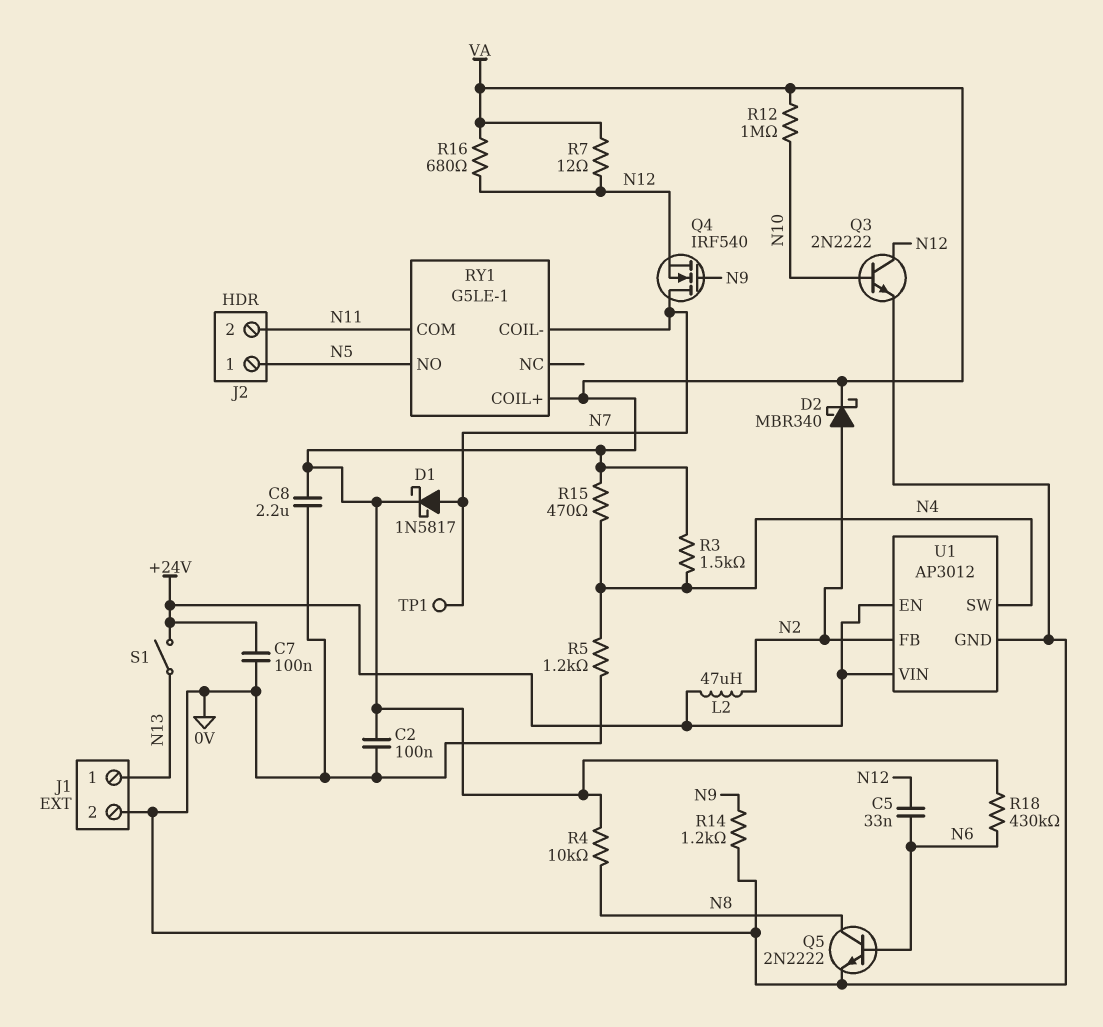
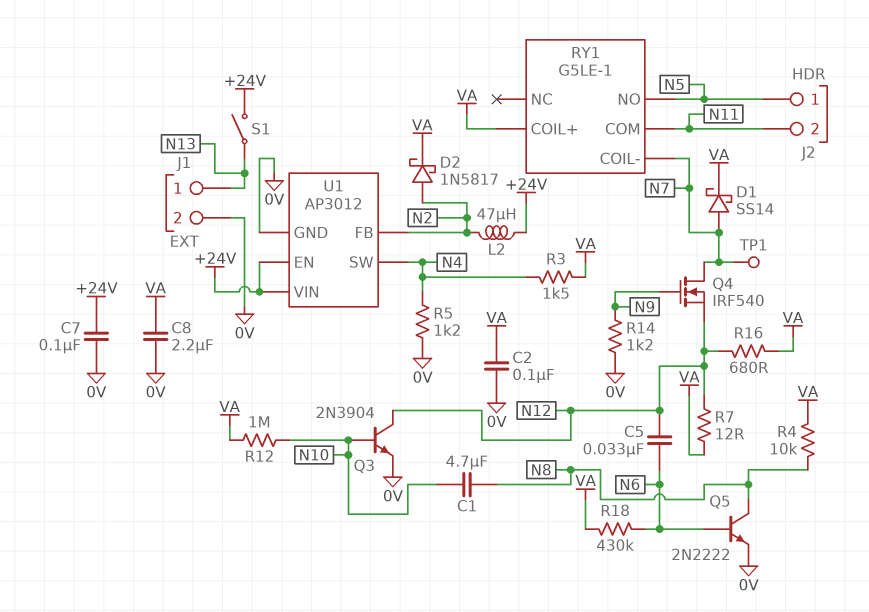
C1: none -> 4.7uF (N8, N10)
D1: schottky 1N5817 (A N7, K VA) -> schottky SS14 (A N7, K VA)
D2: schottky MBR340 (A N2, K VA) -> schottky 1N5817 (A N2, K VA)
Q3: NPN 2N2222 (B N10, C N12, E 0V) -> NPN 2N3904 (B N10, C N12, E 0V)
R15: 470 (N4, VA) -> none

